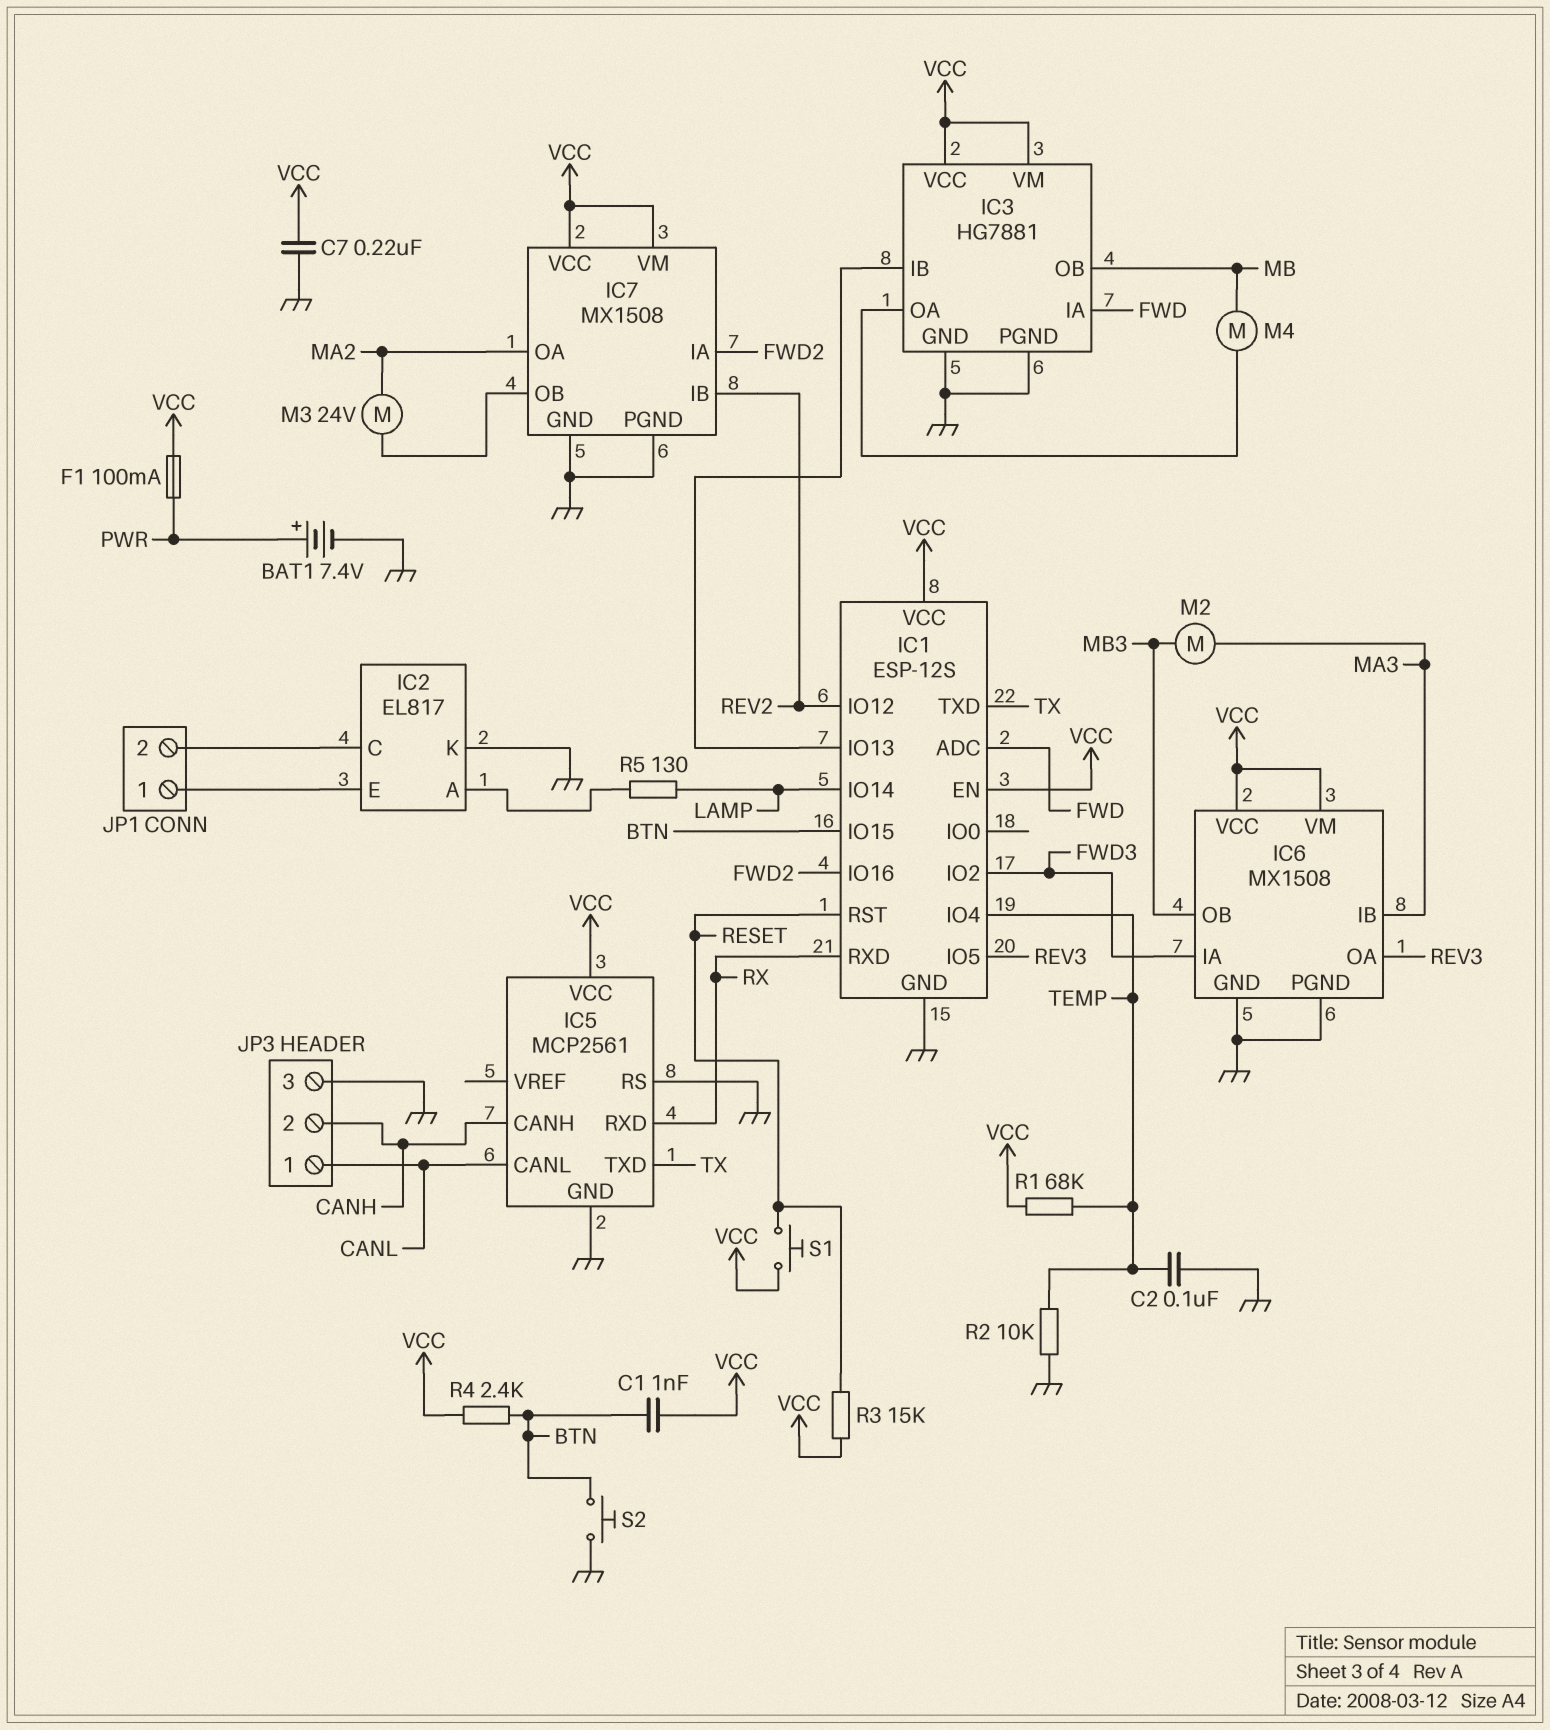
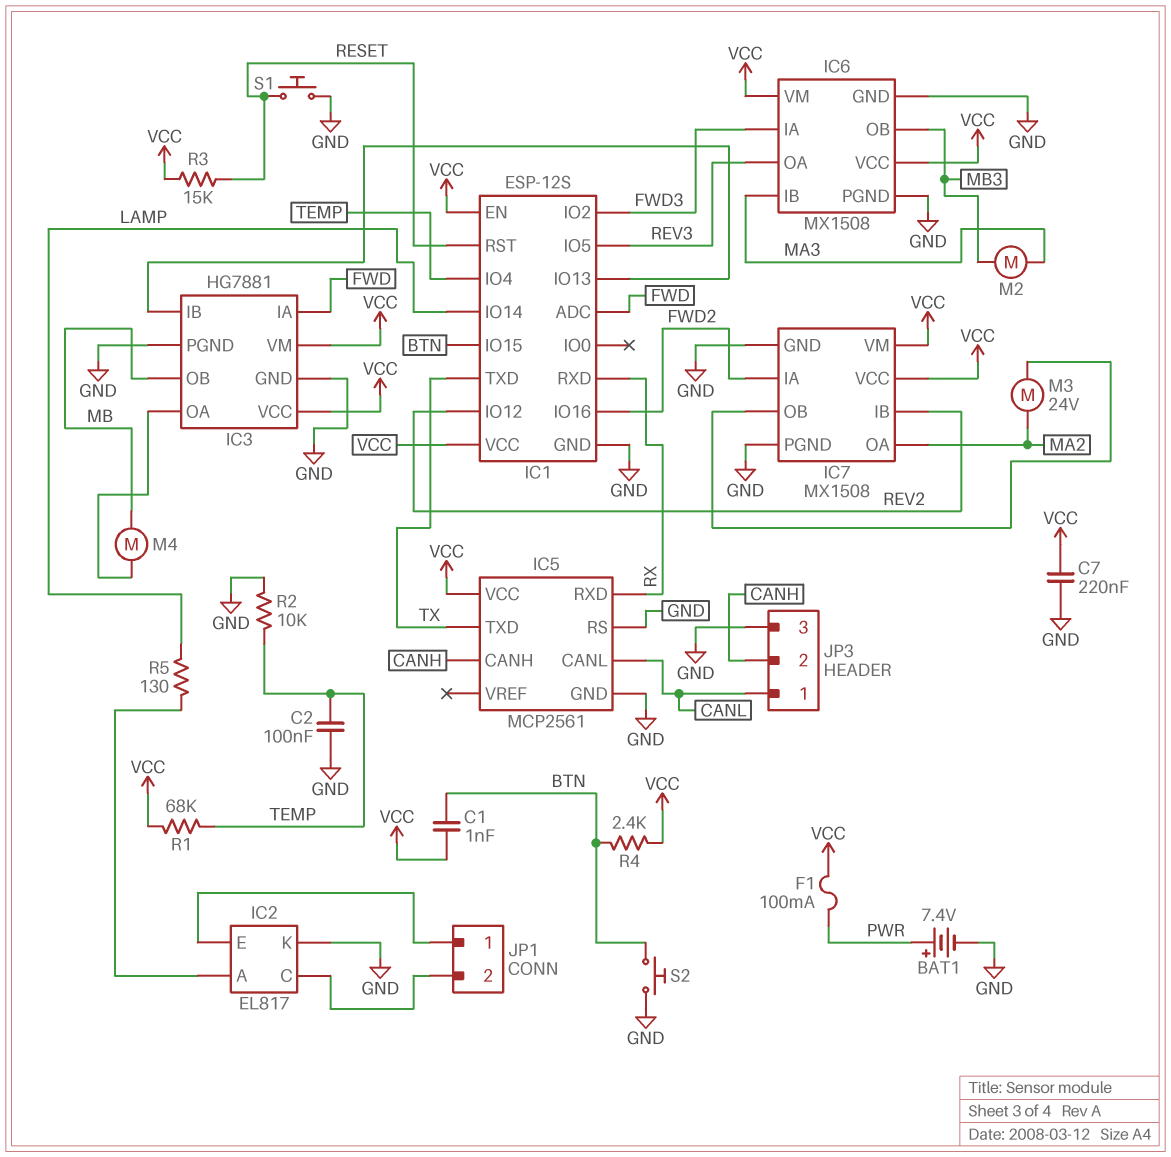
S1: button (RESET, VCC) -> button (GND, RESET)

